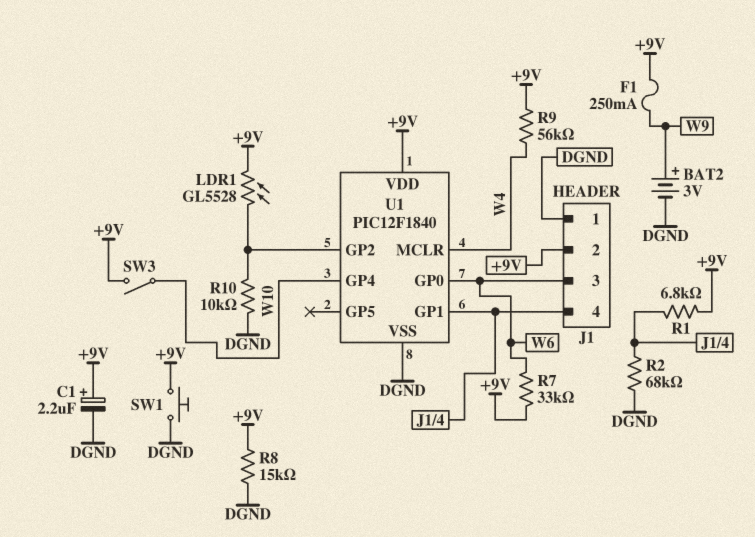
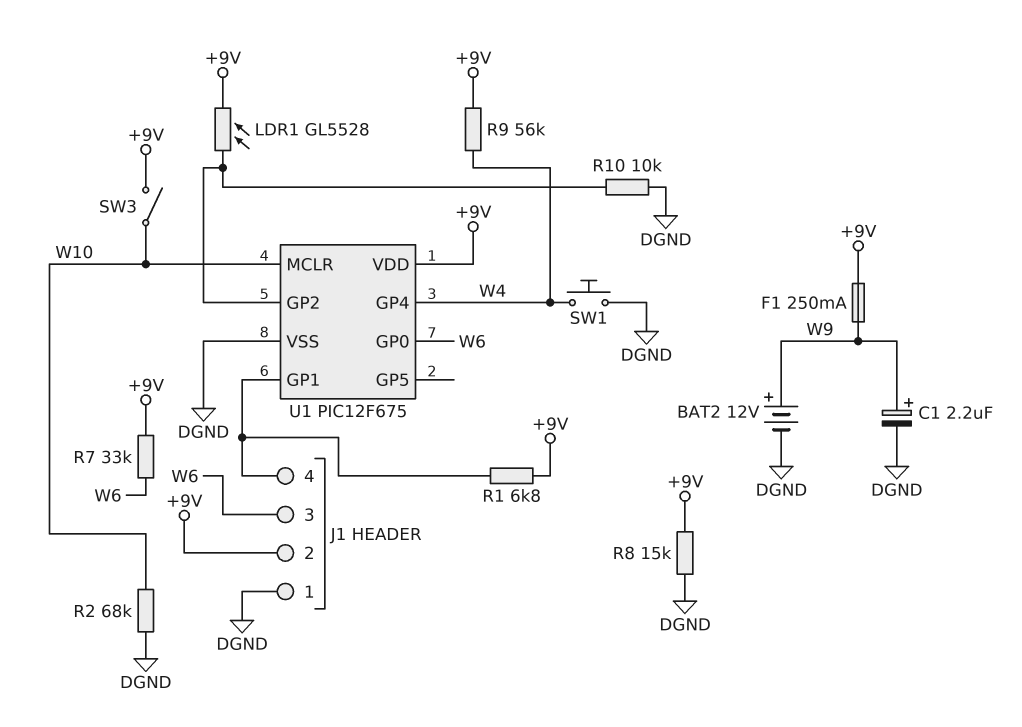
BAT2: 3V (plus W9, minus DGND) -> 12V (plus W9, minus DGND)
C1: 2.2uF (plus +9V, minus DGND) -> 2.2uF (plus W9, minus DGND)
R2: 68k (DGND, J1/4) -> 68k (DGND, W10)
SW1: button (+9V, DGND) -> button (DGND, W4)
U1: PIC12F1840 -> PIC12F675
U1 pin GP4: W10 -> W4
U1 pin MCLR: W4 -> W10

